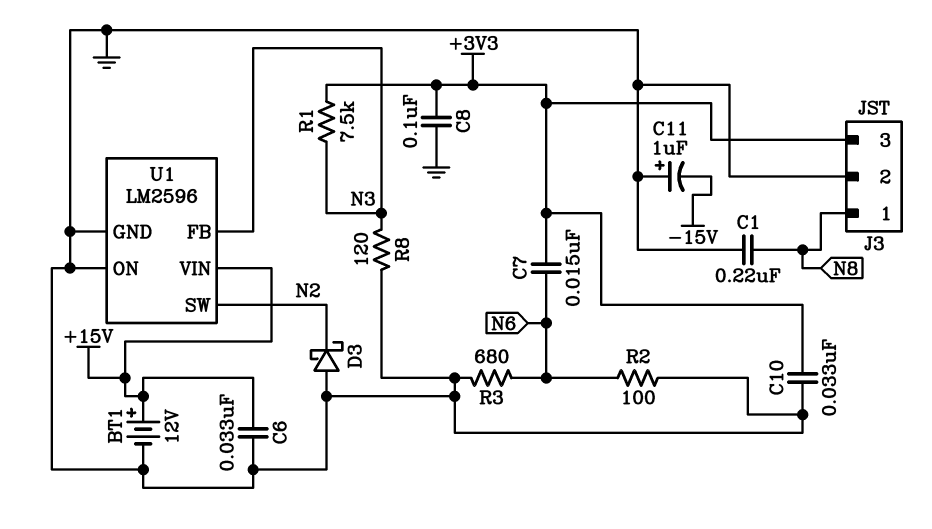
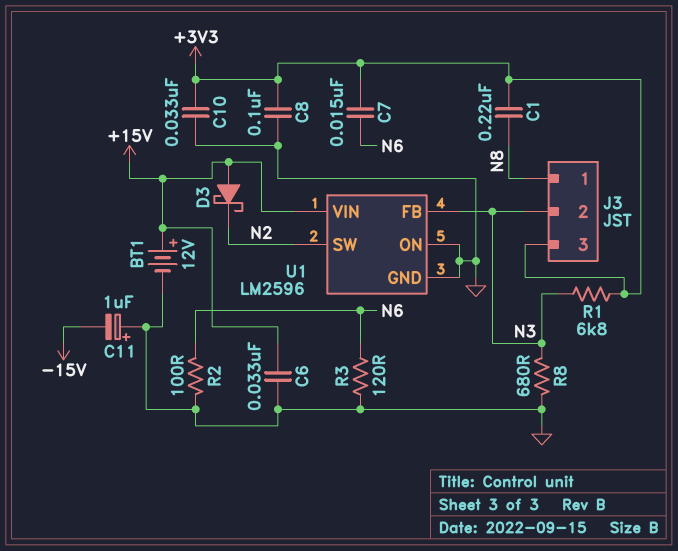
C1: 220nF (GND, N8) -> 220nF (+3V3, N8)
D3: schottky (A GND, K N2) -> schottky (A +15V, K N2)
J3 pin 2: GND -> N3
R1: 7.5k (+3V3, N3) -> 6.8k (+3V3, N3)
R3: 680 (GND, N6) -> 120 (GND, N6)
R8: 120 (GND, N3) -> 680 (GND, N3)

